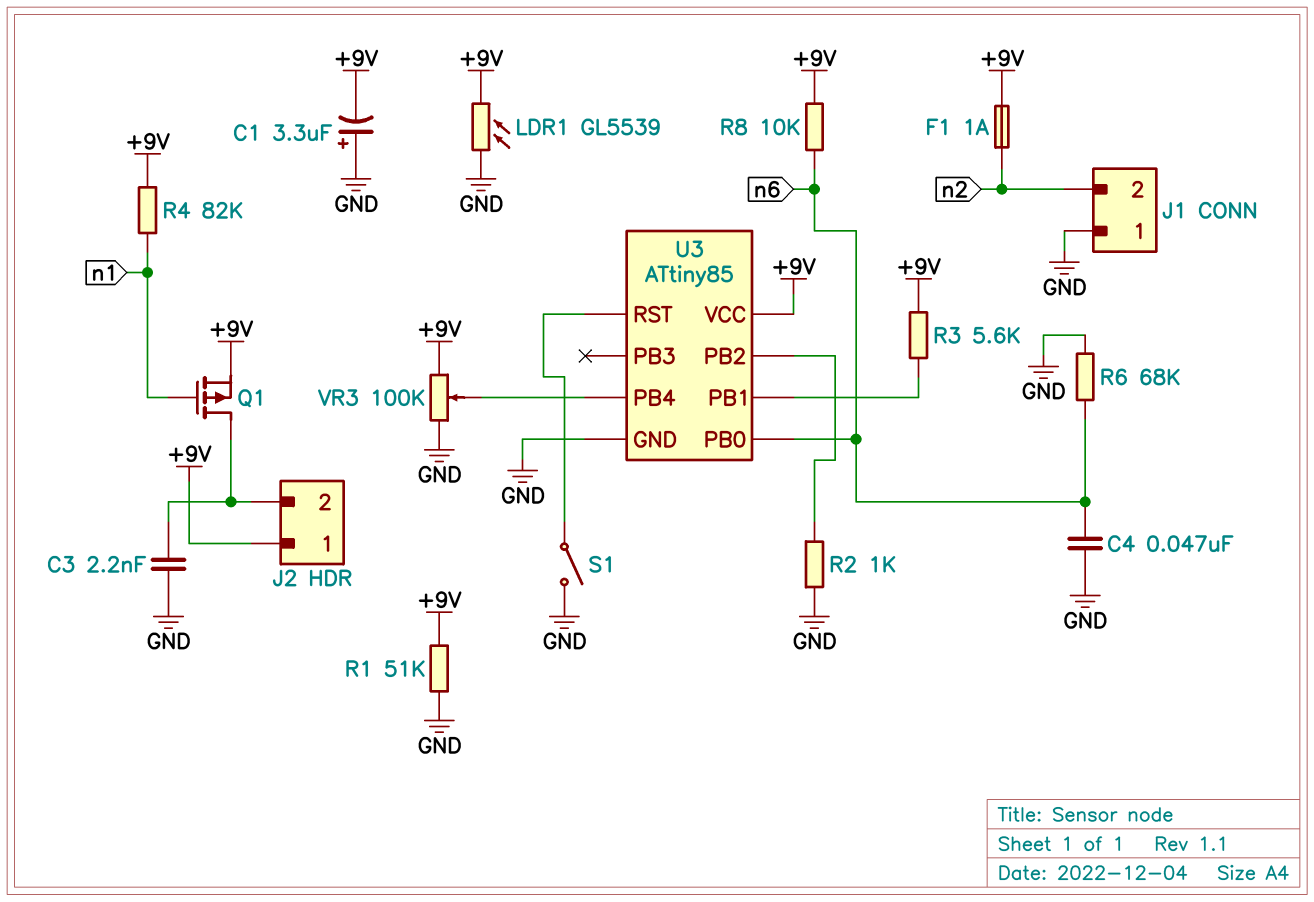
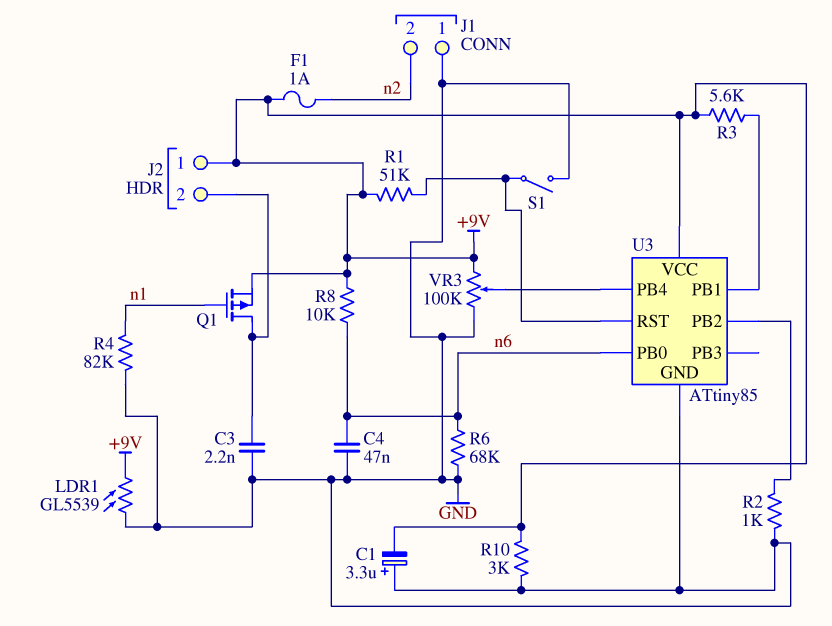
R1: 51k (+9V, GND) -> 51k (+9V, U3/RST)
R4: 82k (+9V, n1) -> 82k (GND, n1)
R10: none -> 3k (+9V, GND)

